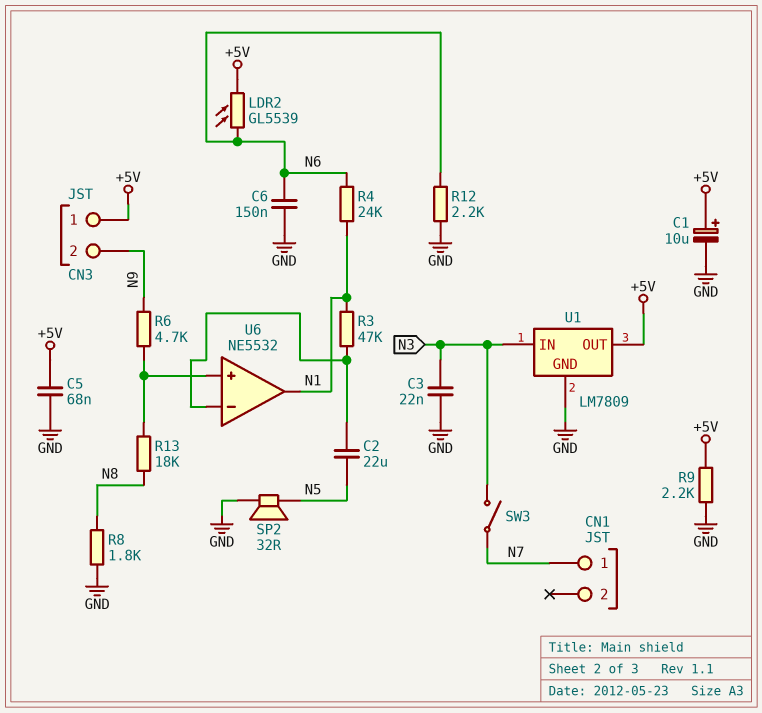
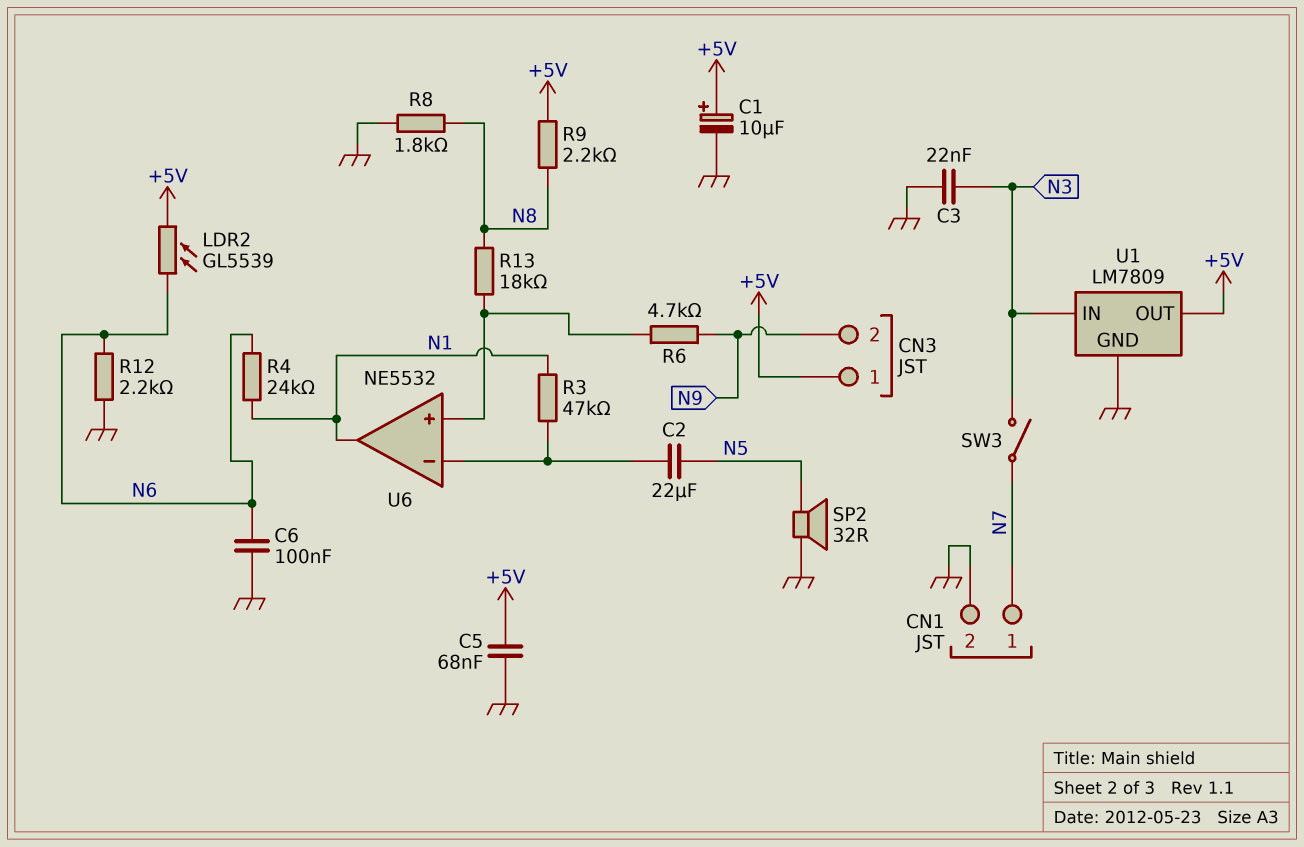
C6: 150nF (GND, N6) -> 100nF (GND, N6)
CN1 pin 2: none -> GND
R9: 2.2k (+5V, GND) -> 2.2k (+5V, N8)

